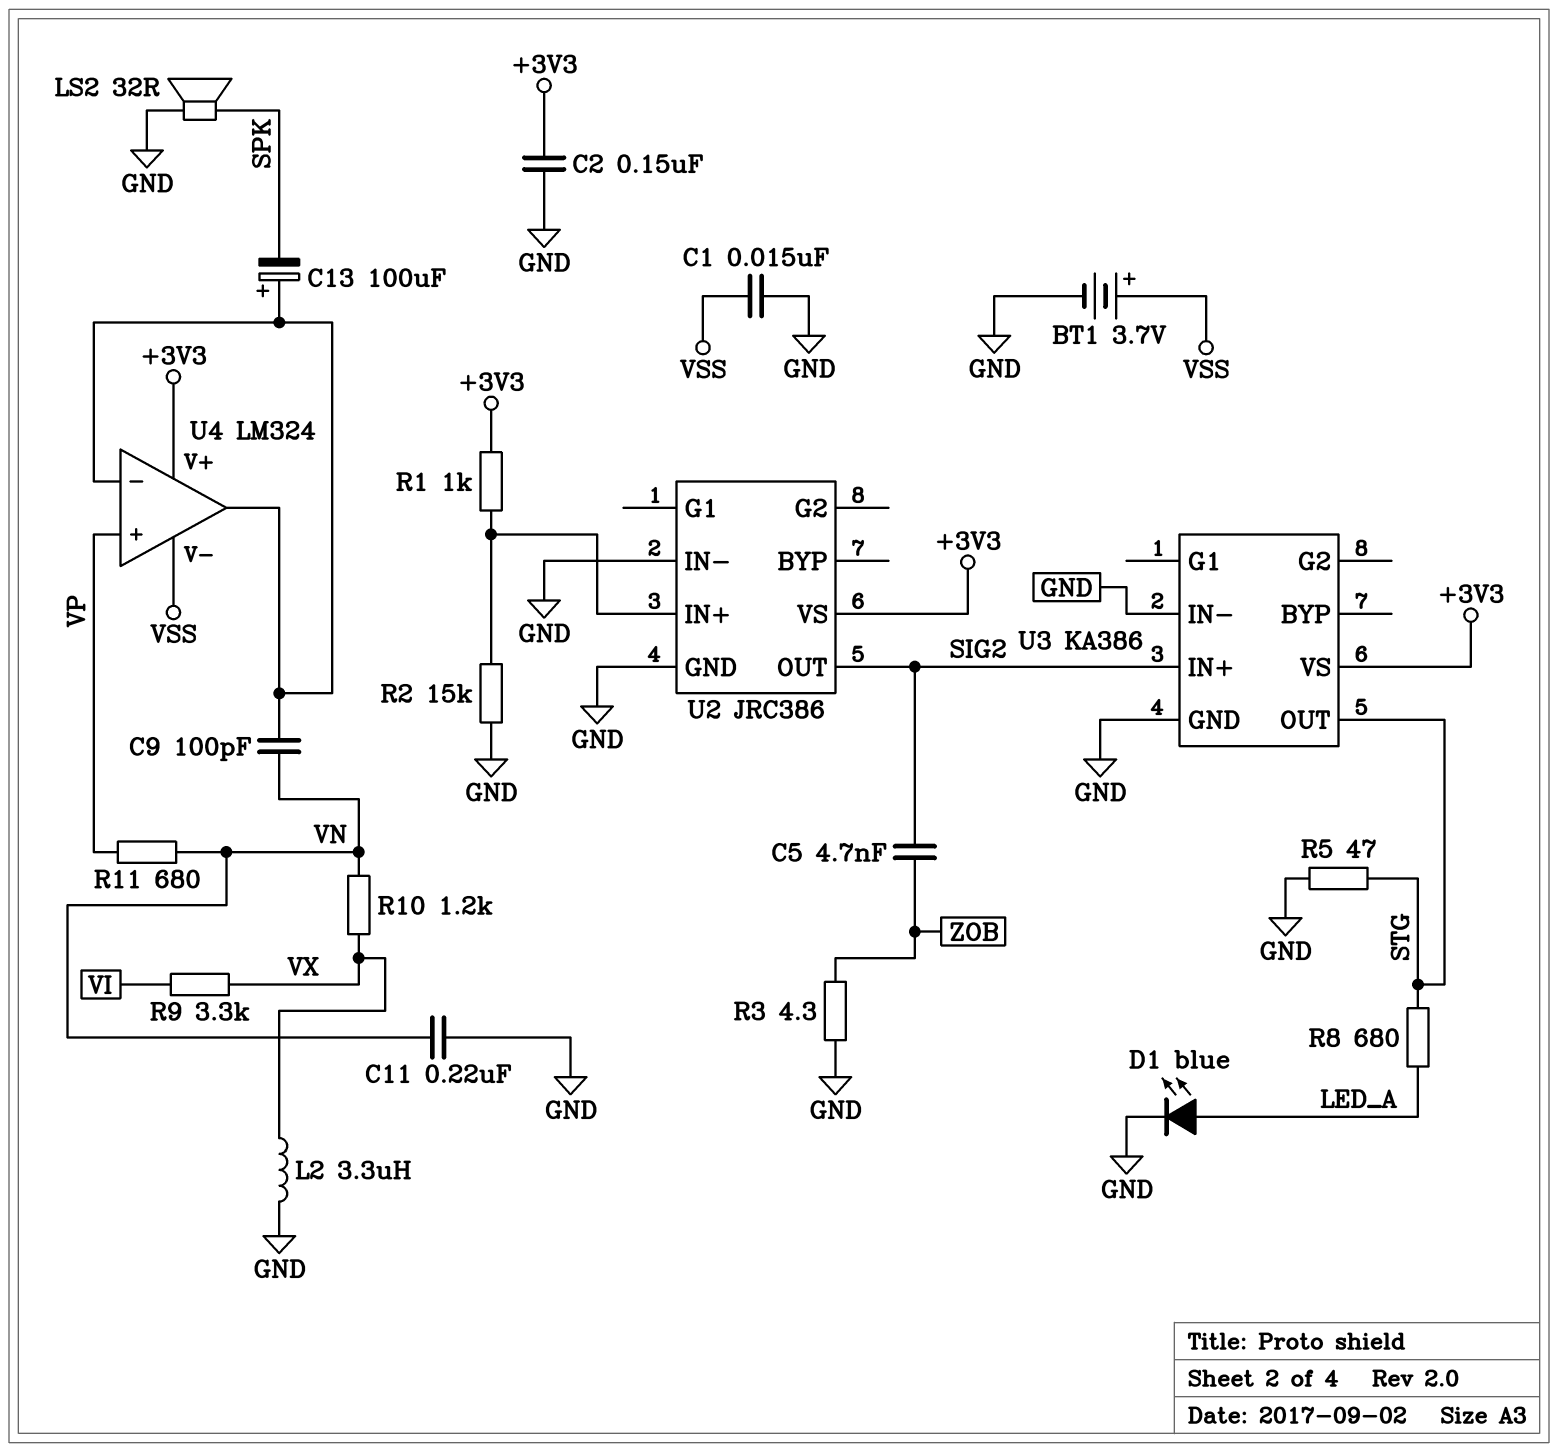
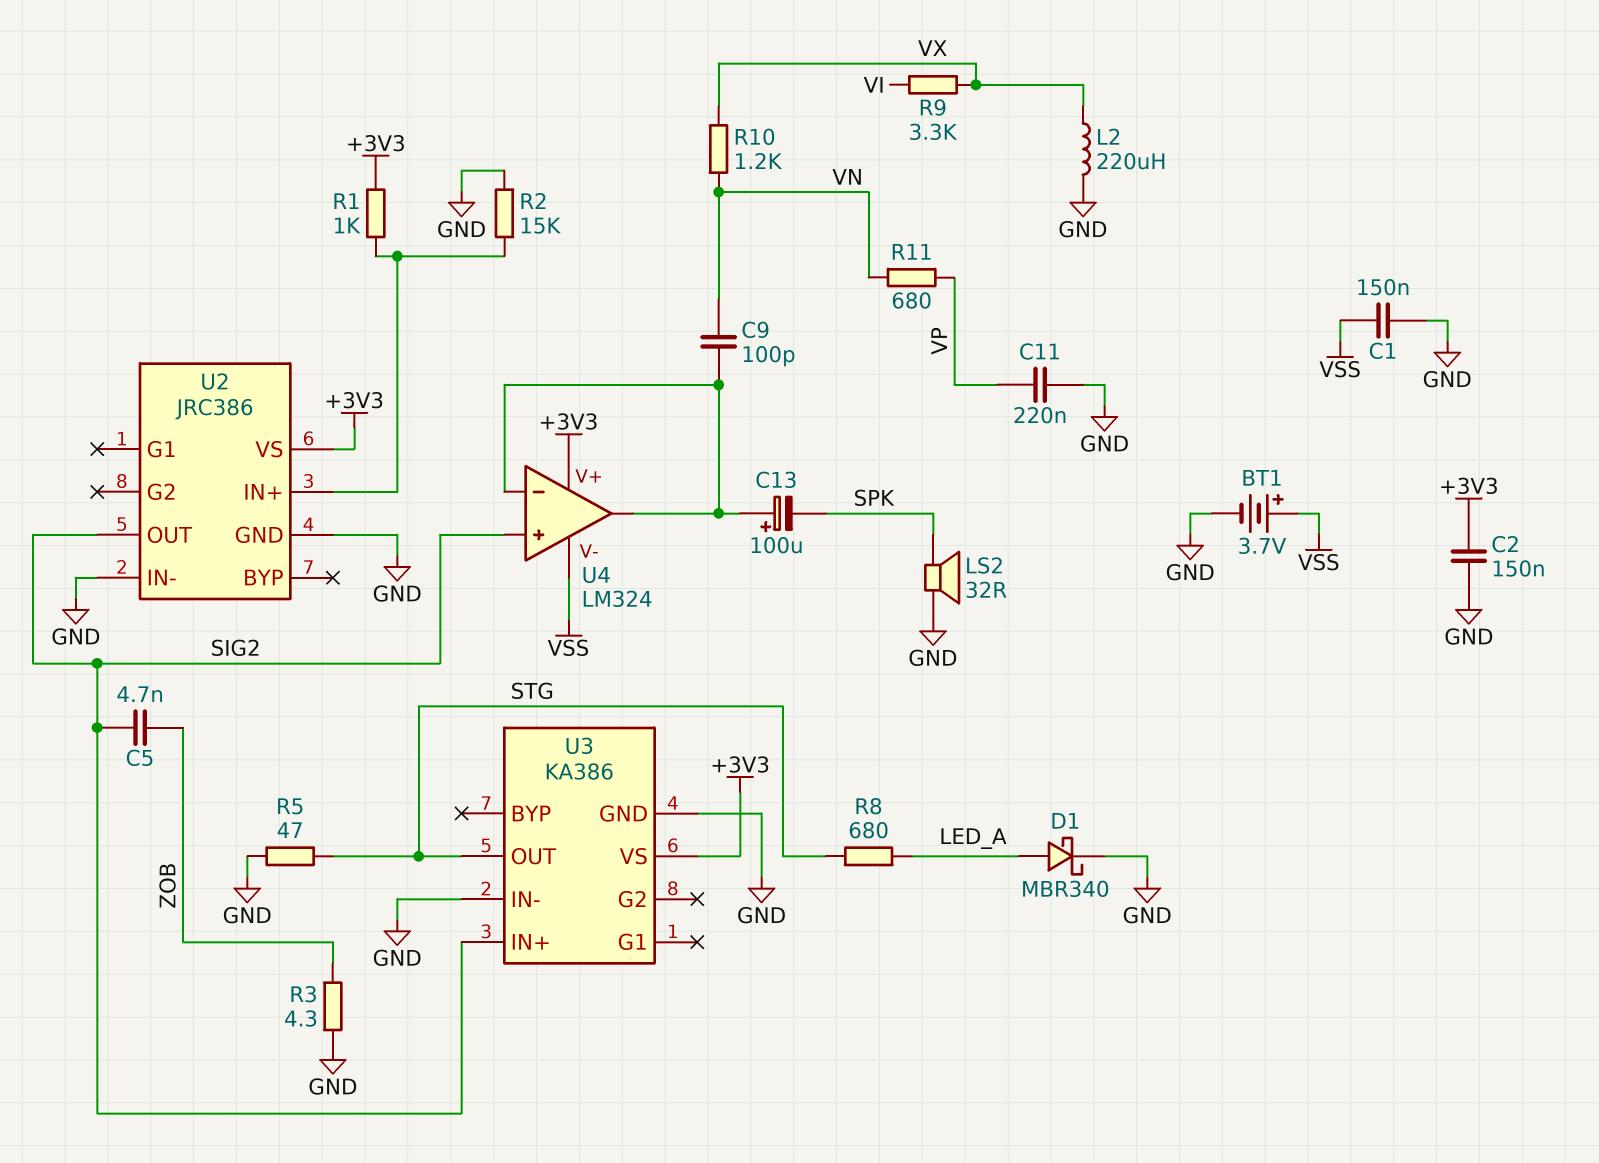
C1: 15nF (GND, VSS) -> 150nF (GND, VSS)
C11: 220nF (GND, VN) -> 220nF (GND, VP)
D1: LED blue (A LED_A, K GND) -> schottky MBR340 (A LED_A, K GND)
L2: 3.3uH (GND, VX) -> 220uH (GND, VX)
U4 pin in+: VP -> SIG2

